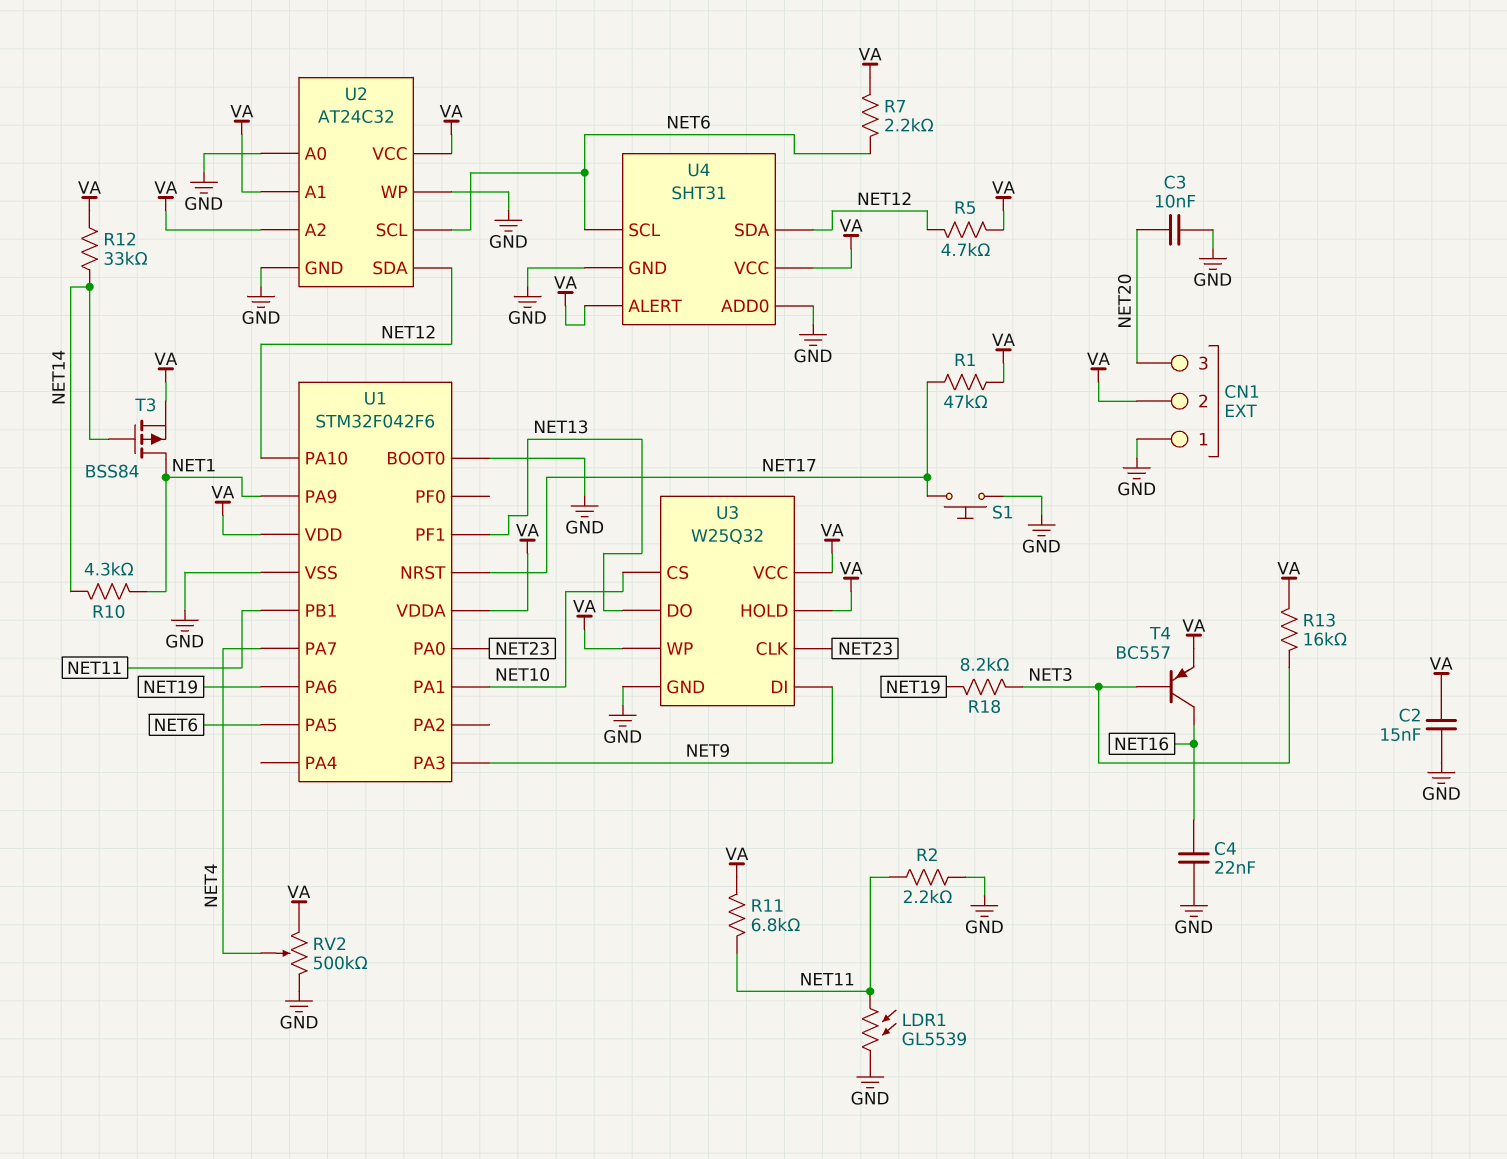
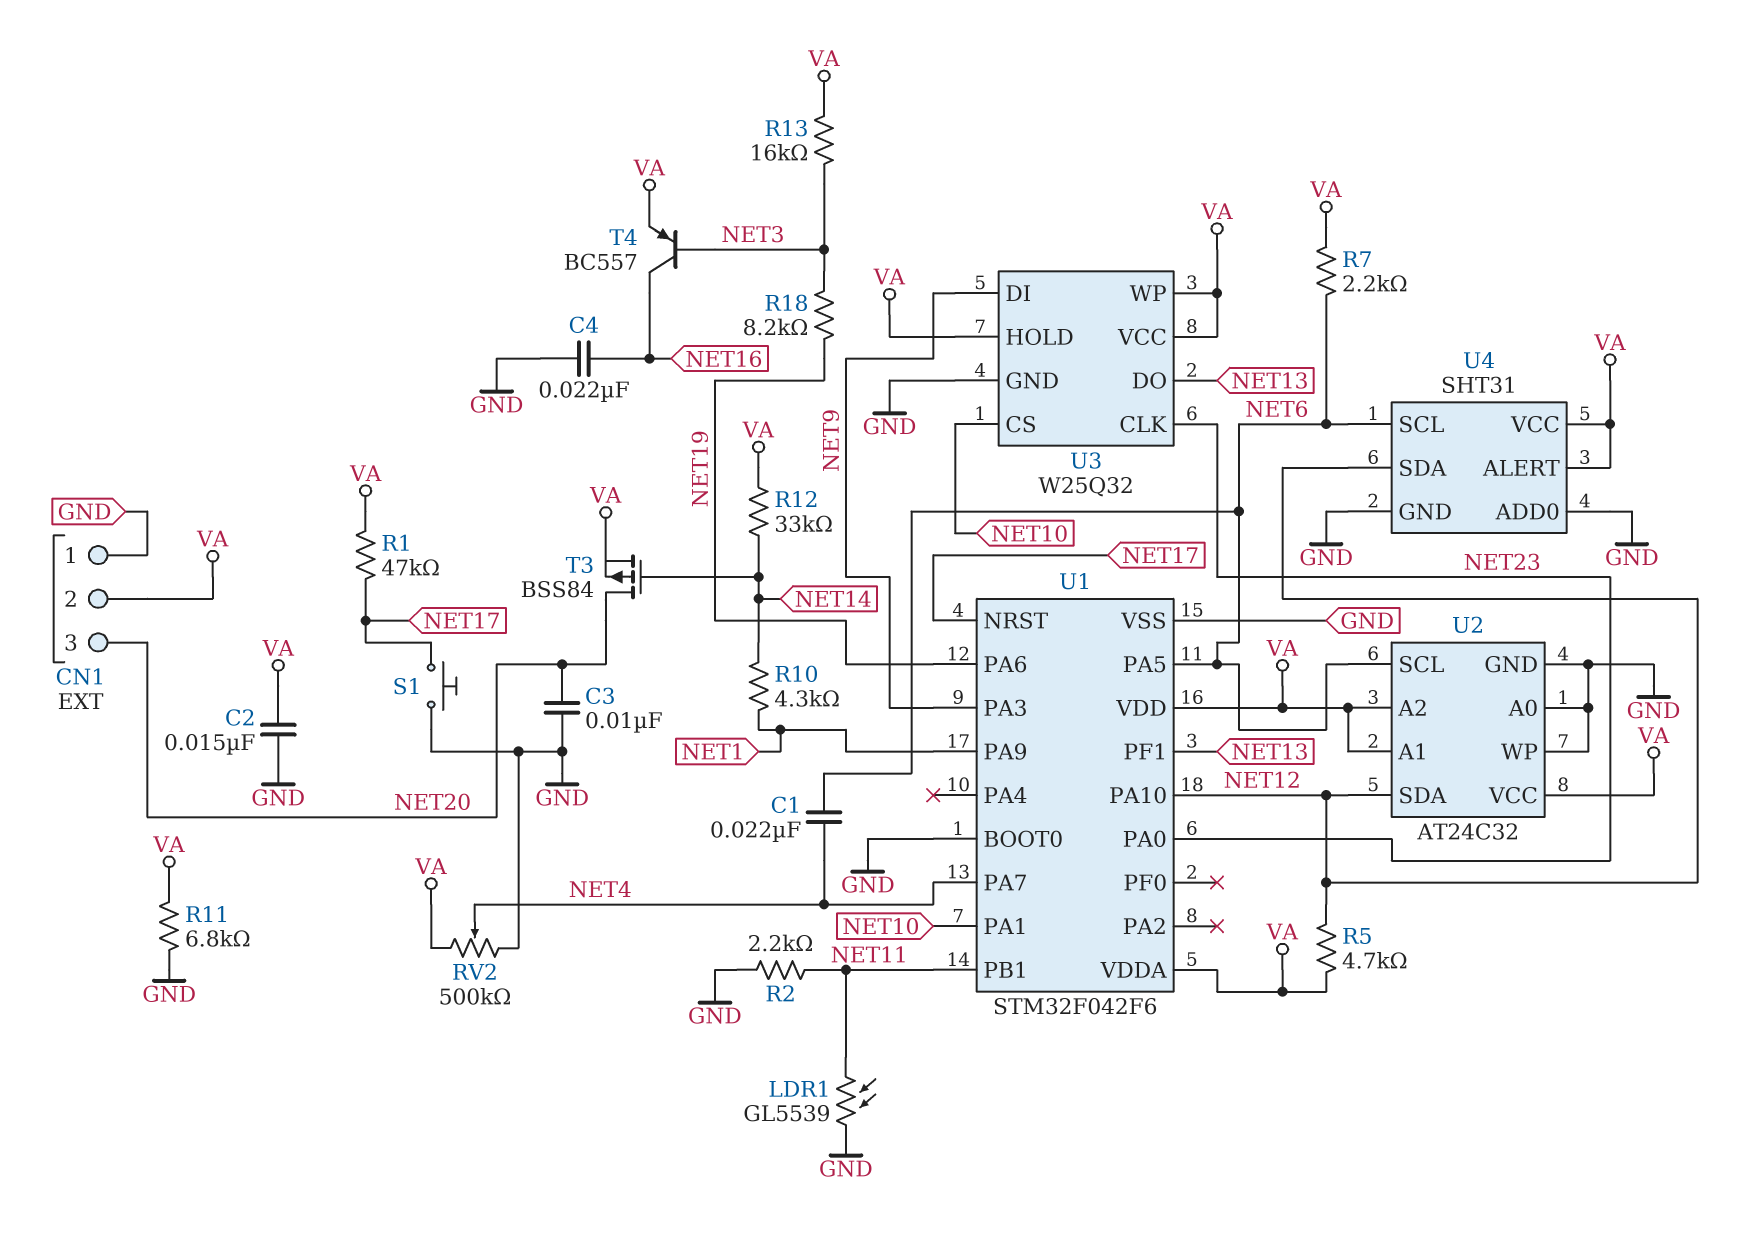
C1: none -> 22nF (NET4, NET6)
R11: 6.8k (NET11, VA) -> 6.8k (GND, VA)
T3: PMOS BSS84 (G NET14, D NET1, S VA) -> PMOS BSS84 (G NET14, D NET20, S VA)

